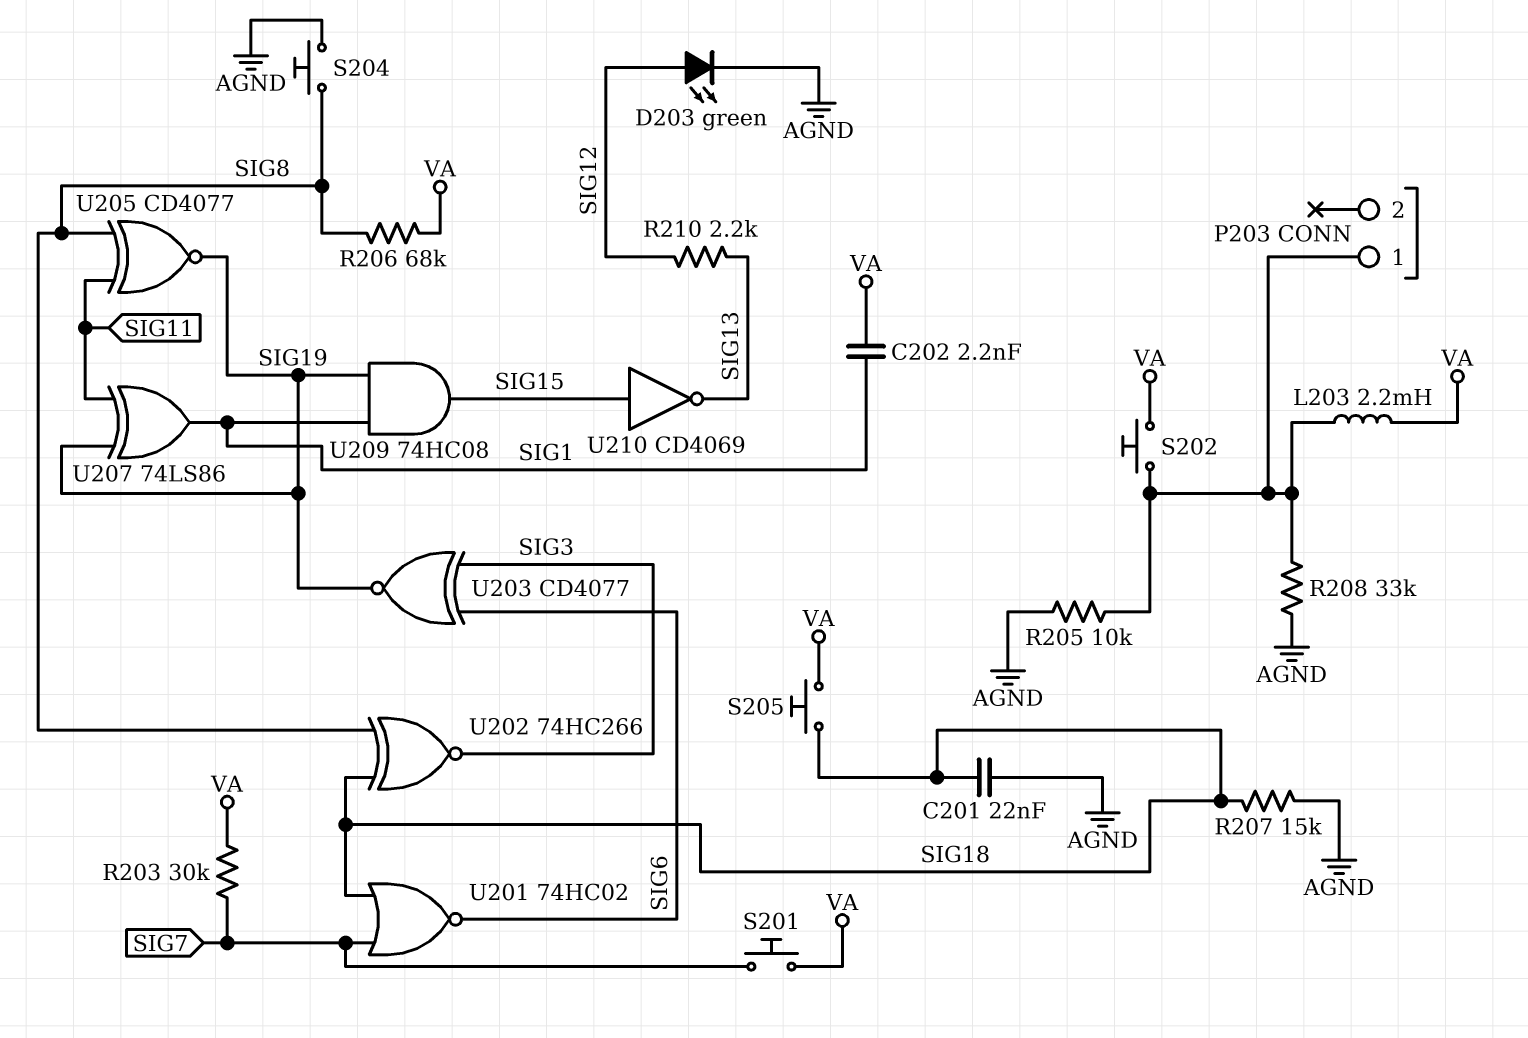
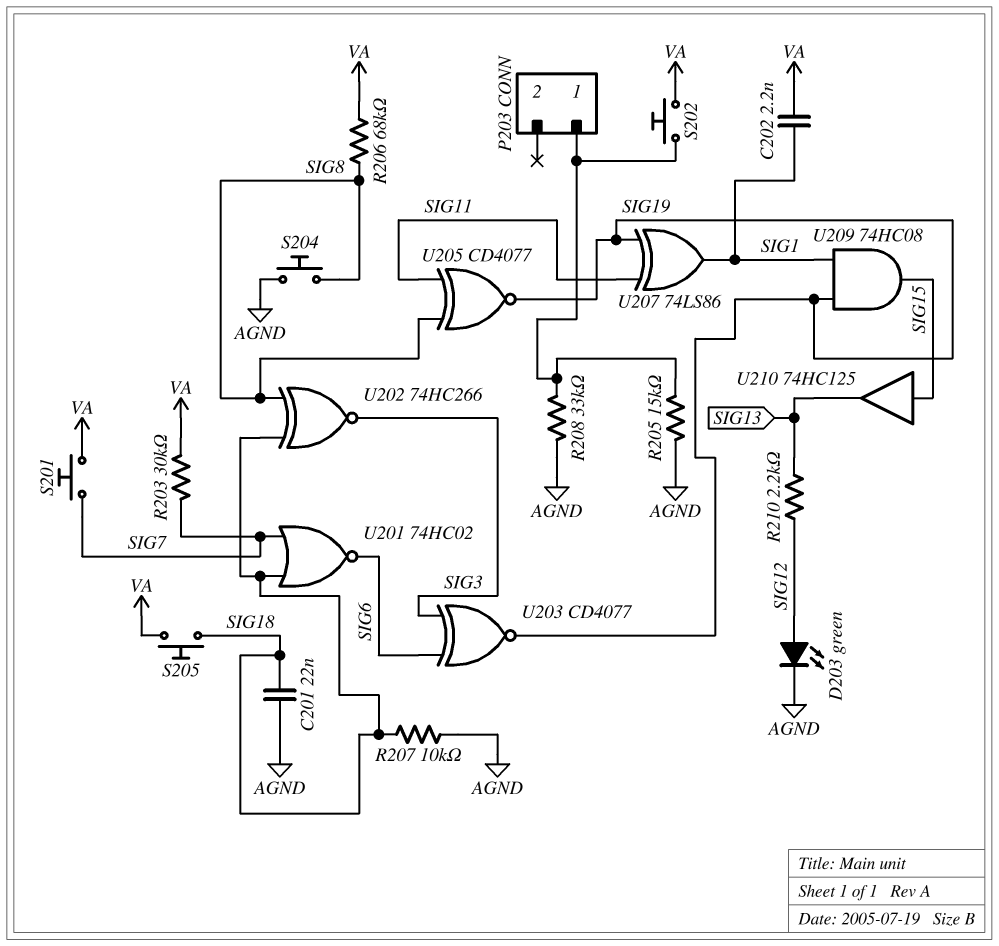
L203: 2.2mH (P203/1, VA) -> none
R205: 10k (AGND, P203/1) -> 15k (AGND, P203/1)
R207: 15k (AGND, SIG18) -> 10k (AGND, SIG18)
U210: NOT CD4069 (in SIG15, out SIG13) -> buffer 74HC125 (in SIG15, out SIG13)

